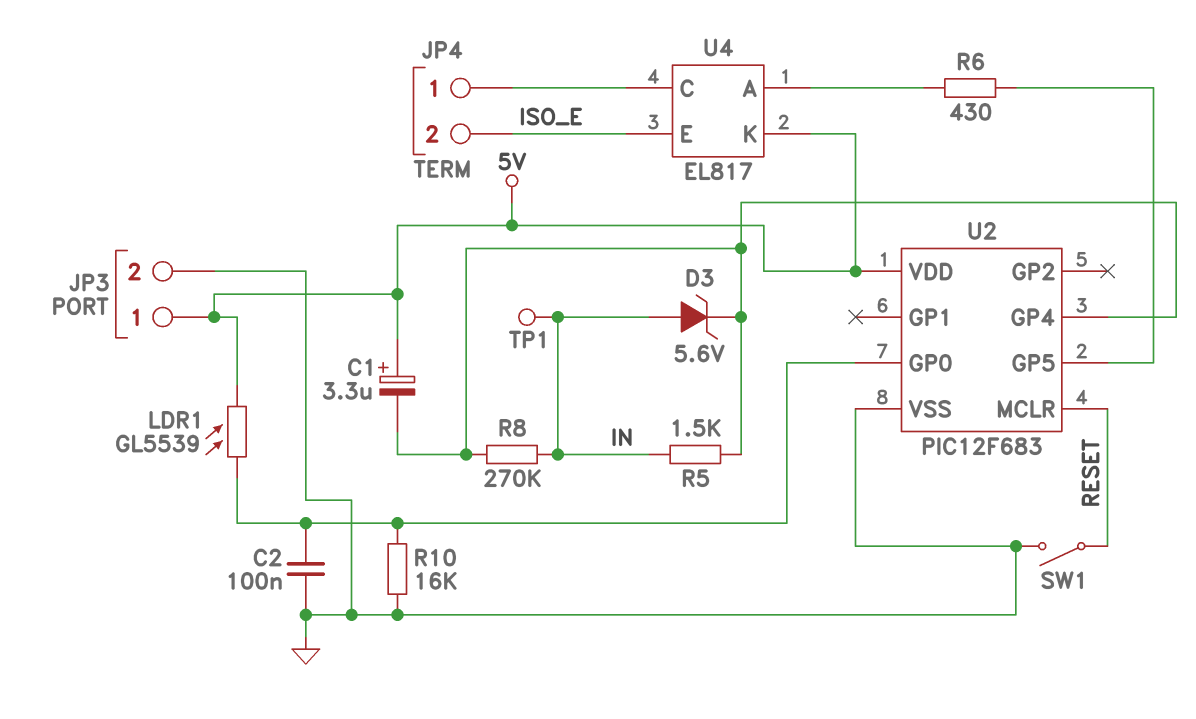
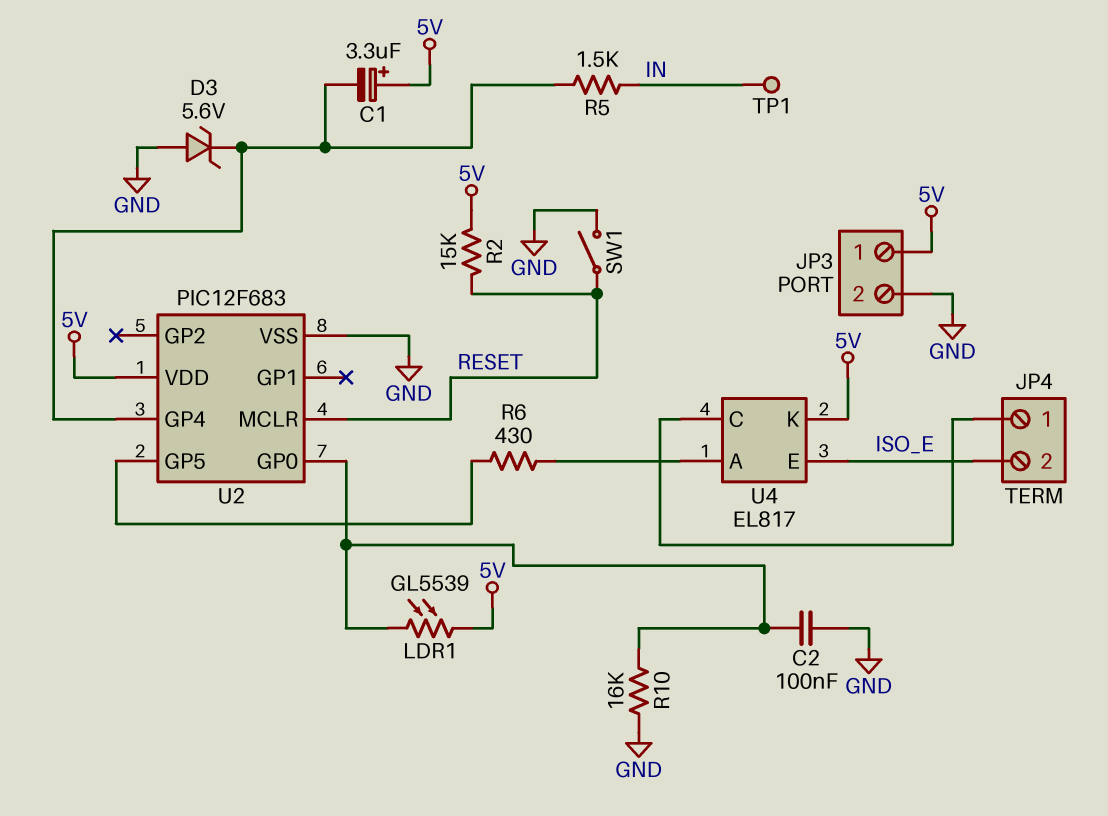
D3: zener 5.6V (A IN, K U2/GP4) -> zener 5.6V (A GND, K U2/GP4)
R2: none -> 15k (5V, RESET)
R8: 270k (IN, U2/GP4) -> none

